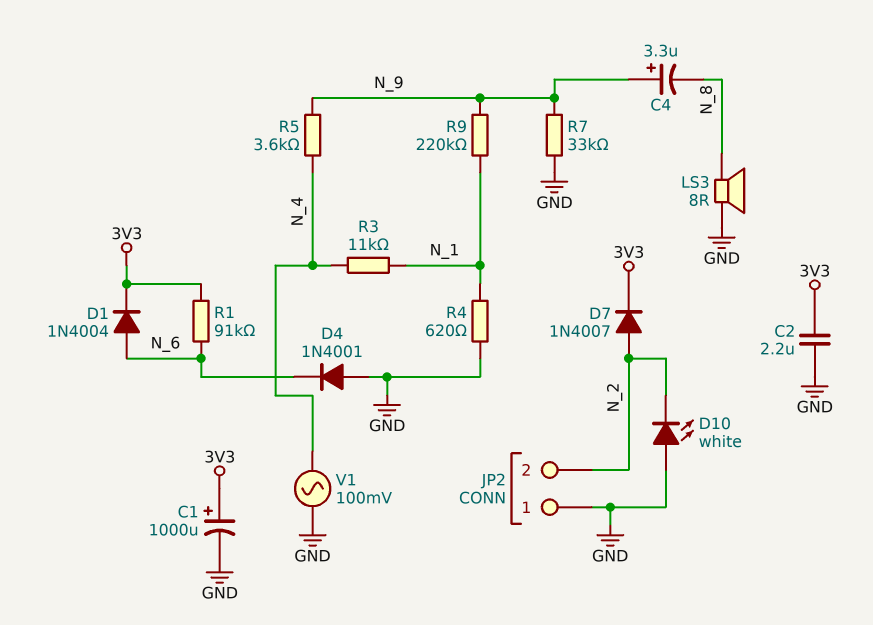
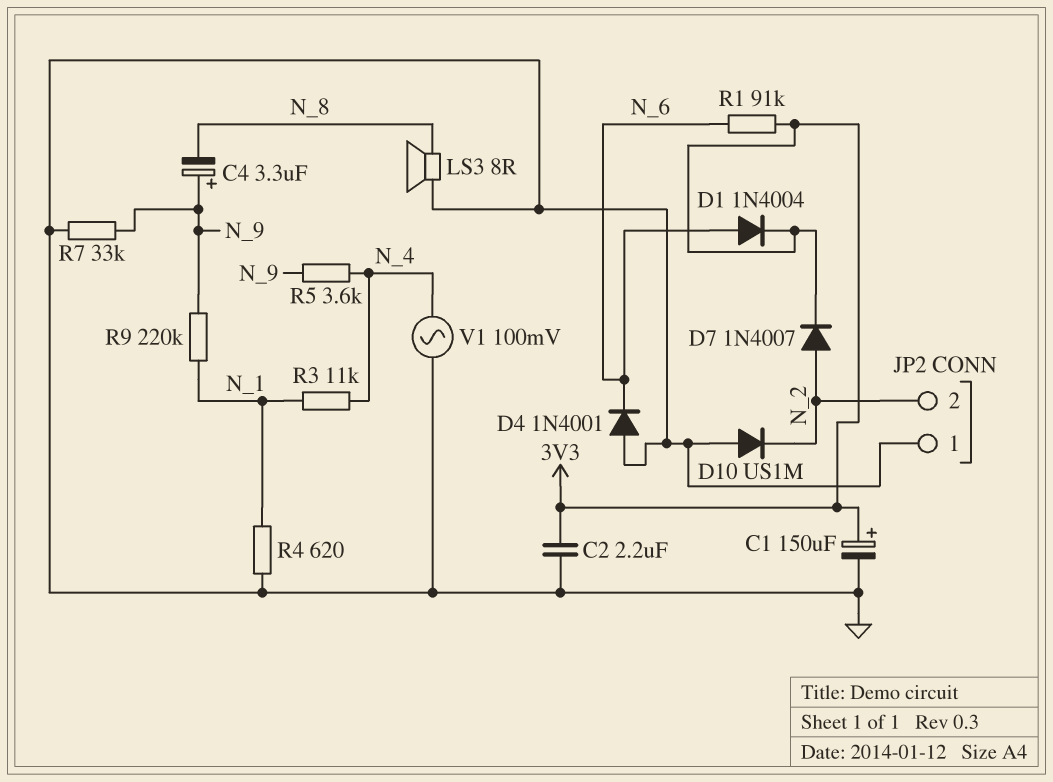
C1: 1000uF (plus 3V3, minus GND) -> 150uF (plus 3V3, minus GND)
D10: LED white (A GND, K N_2) -> diode US1M (A GND, K N_2)

